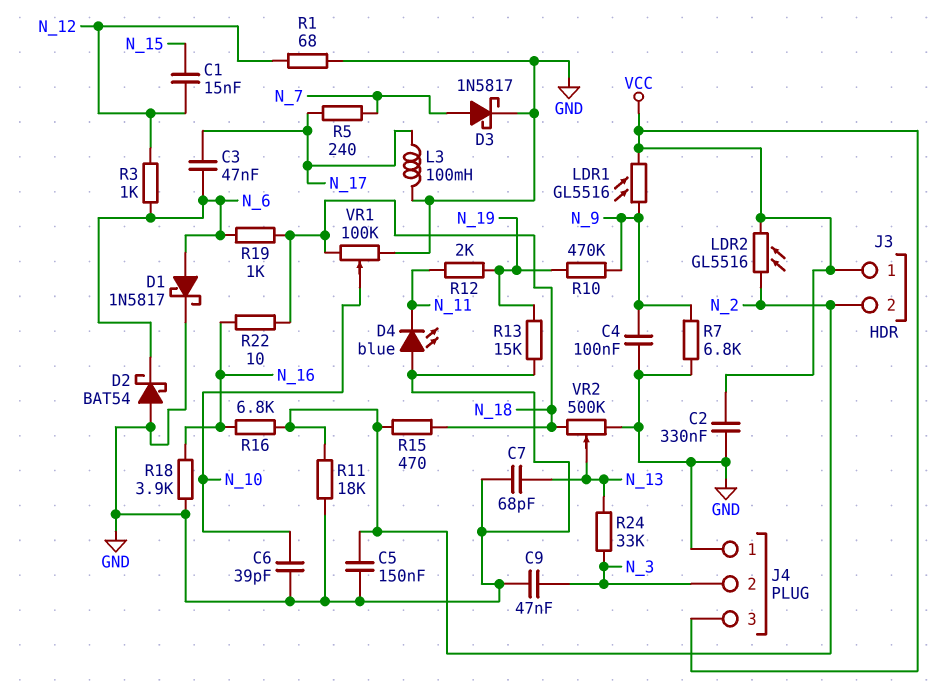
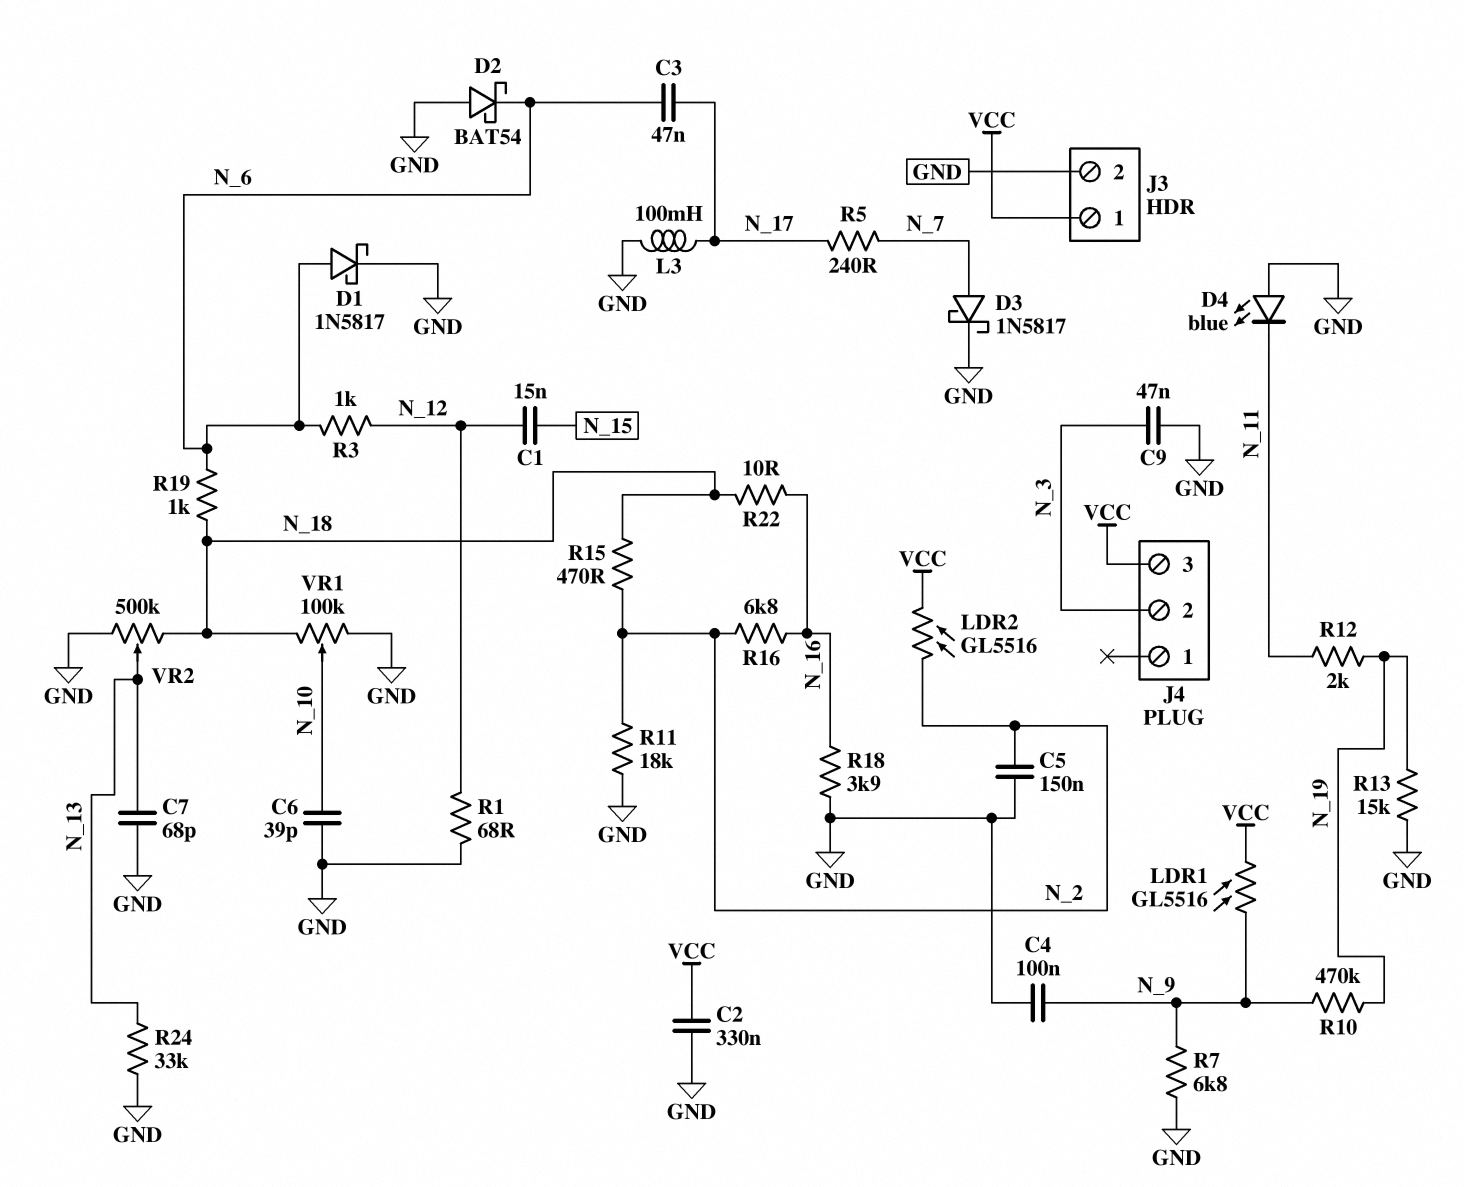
J3 pin 2: N_2 -> GND
J4 pin 1: GND -> none
R24: 33k (N_3, N_13) -> 33k (GND, N_13)

